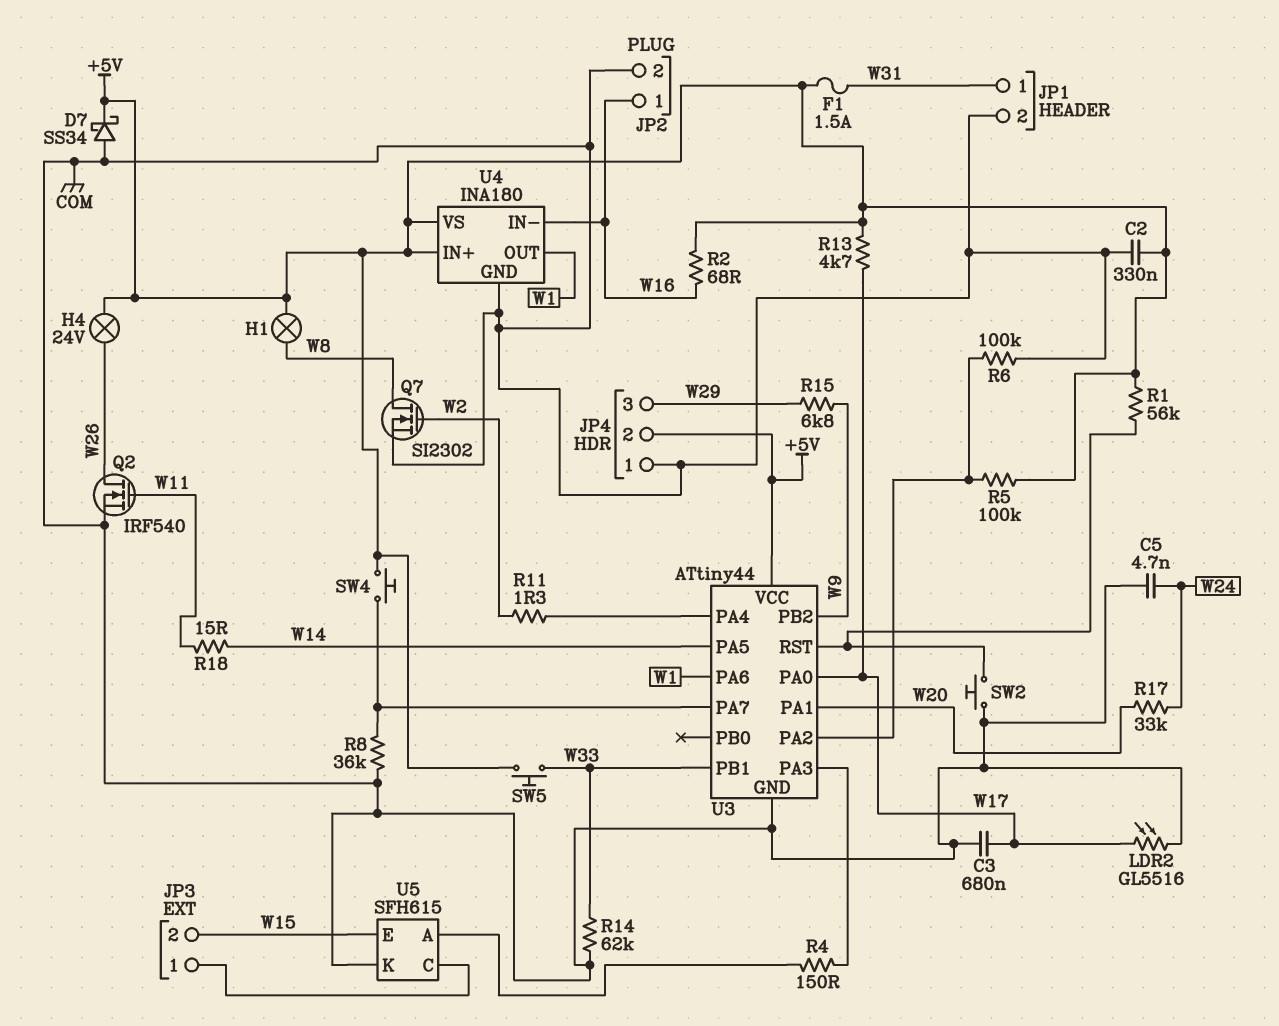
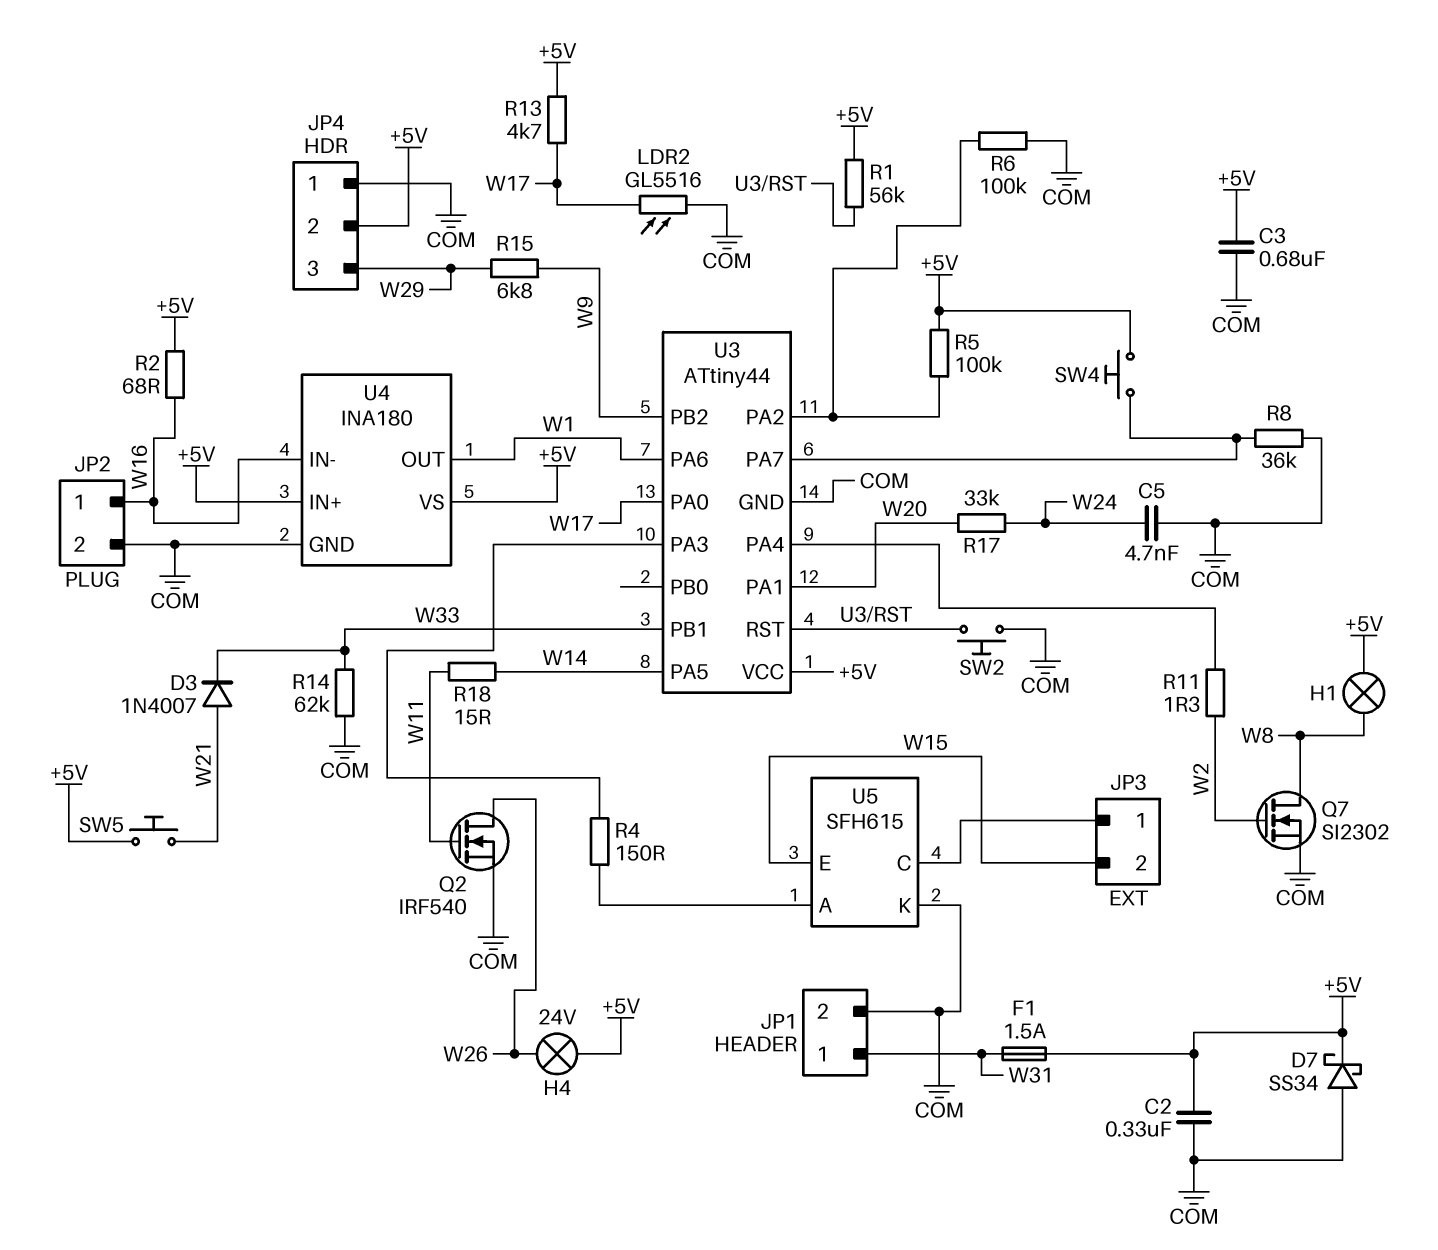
C3: 680nF (COM, W17) -> 680nF (+5V, COM)
D3: none -> diode 1N4007 (A W21, K W33)
SW5: button (+5V, W33) -> button (+5V, W21)

